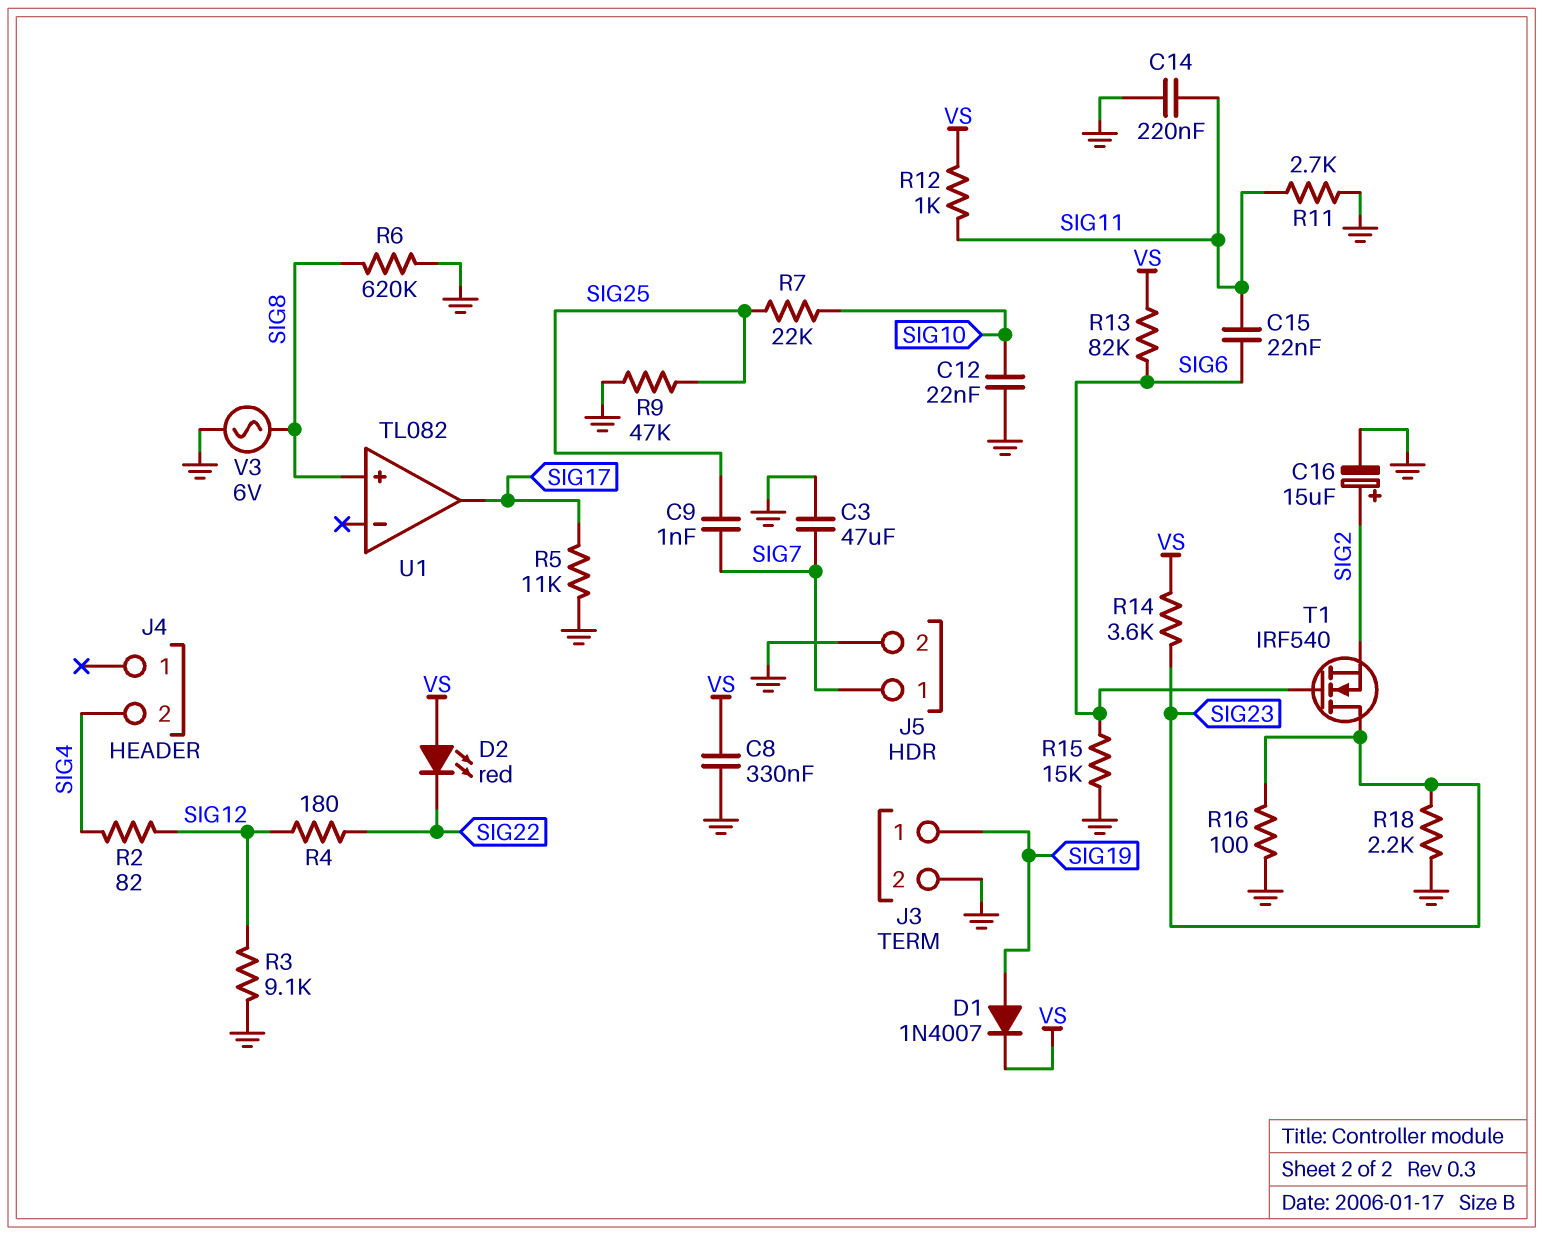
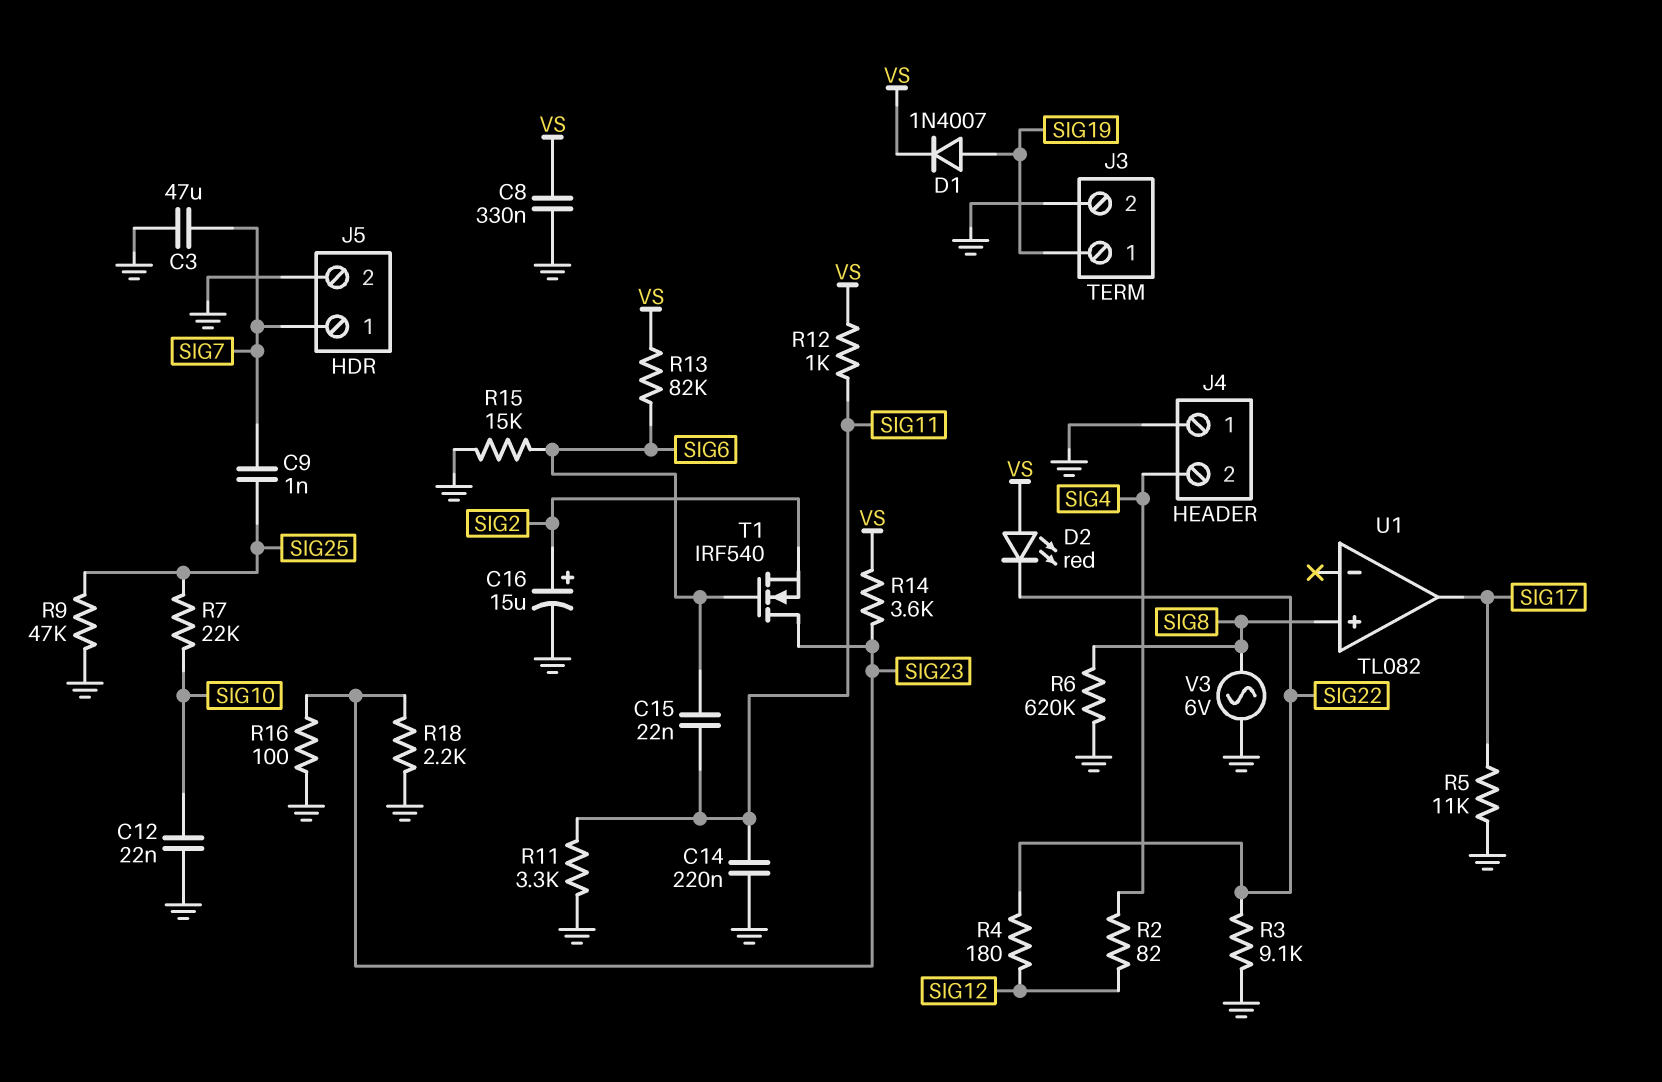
J4 pin 1: none -> GND
R3: 9.1k (GND, SIG12) -> 9.1k (GND, SIG22)
R11: 2.7k (GND, SIG11) -> 3.3k (GND, SIG11)

